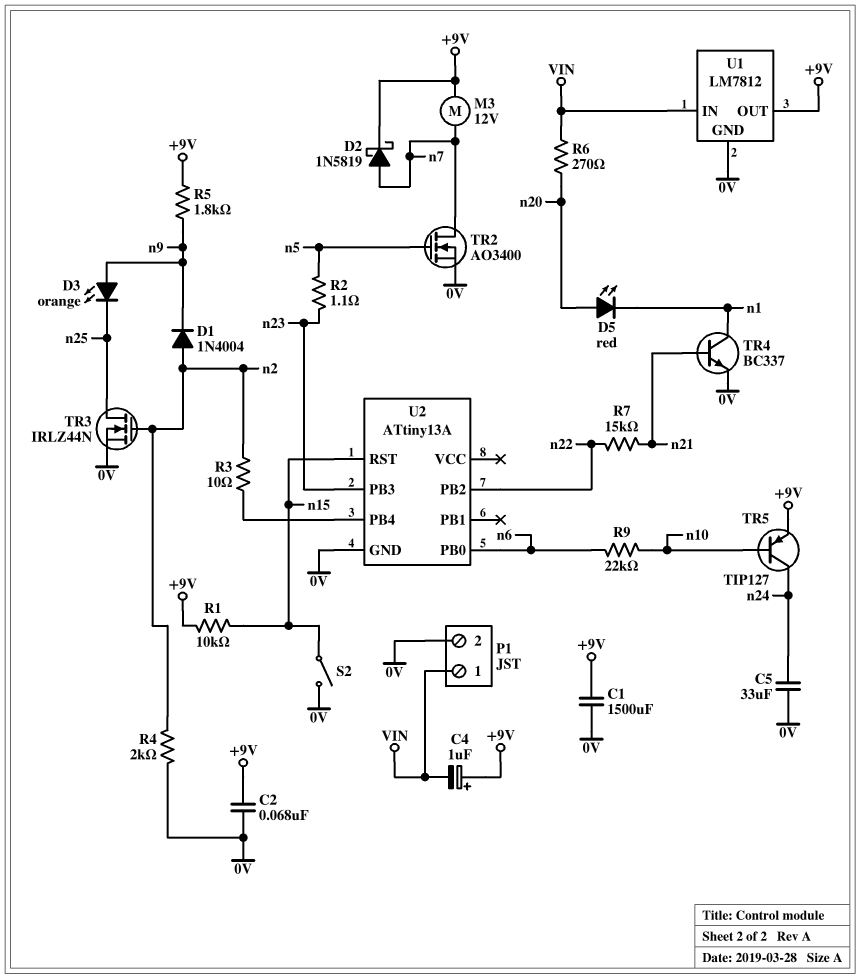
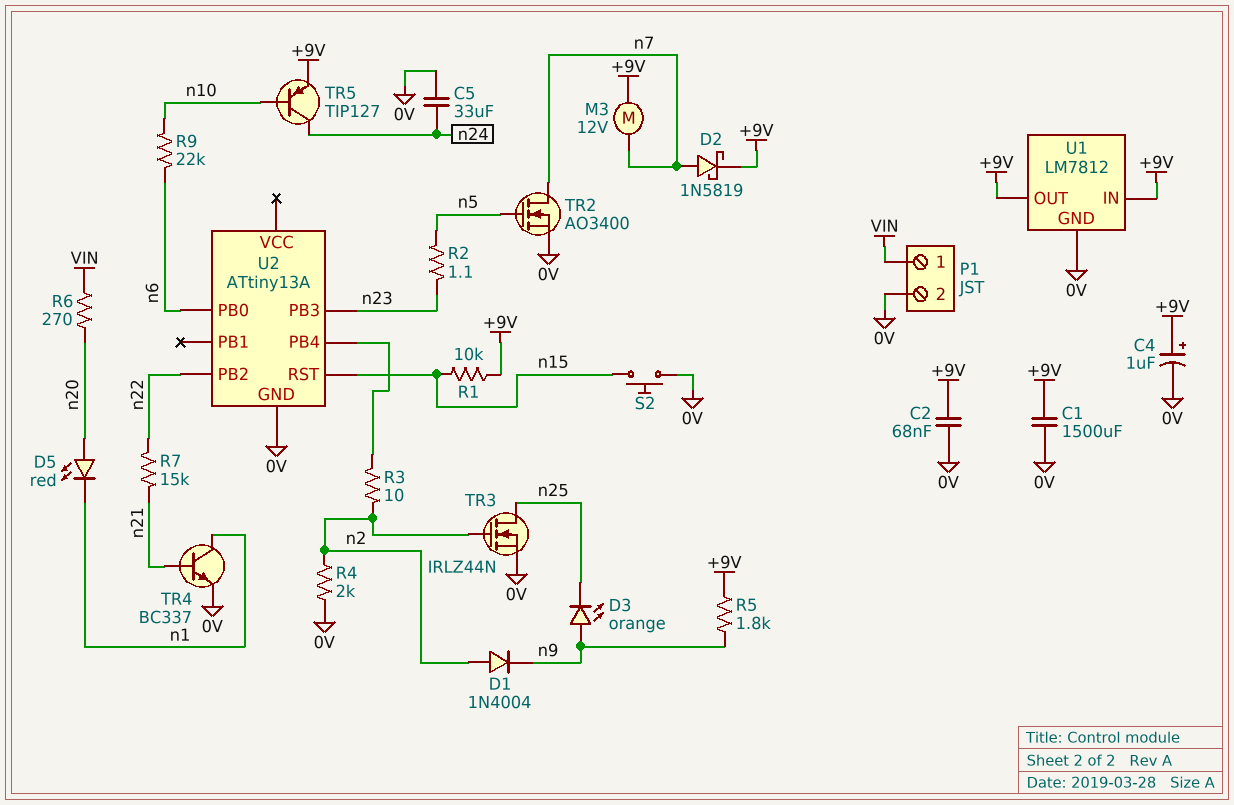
C4: 1uF (plus +9V, minus VIN) -> 1uF (plus +9V, minus 0V)
S2: switch (0V, n15) -> button (0V, n15)
U1 pin IN: VIN -> +9V

